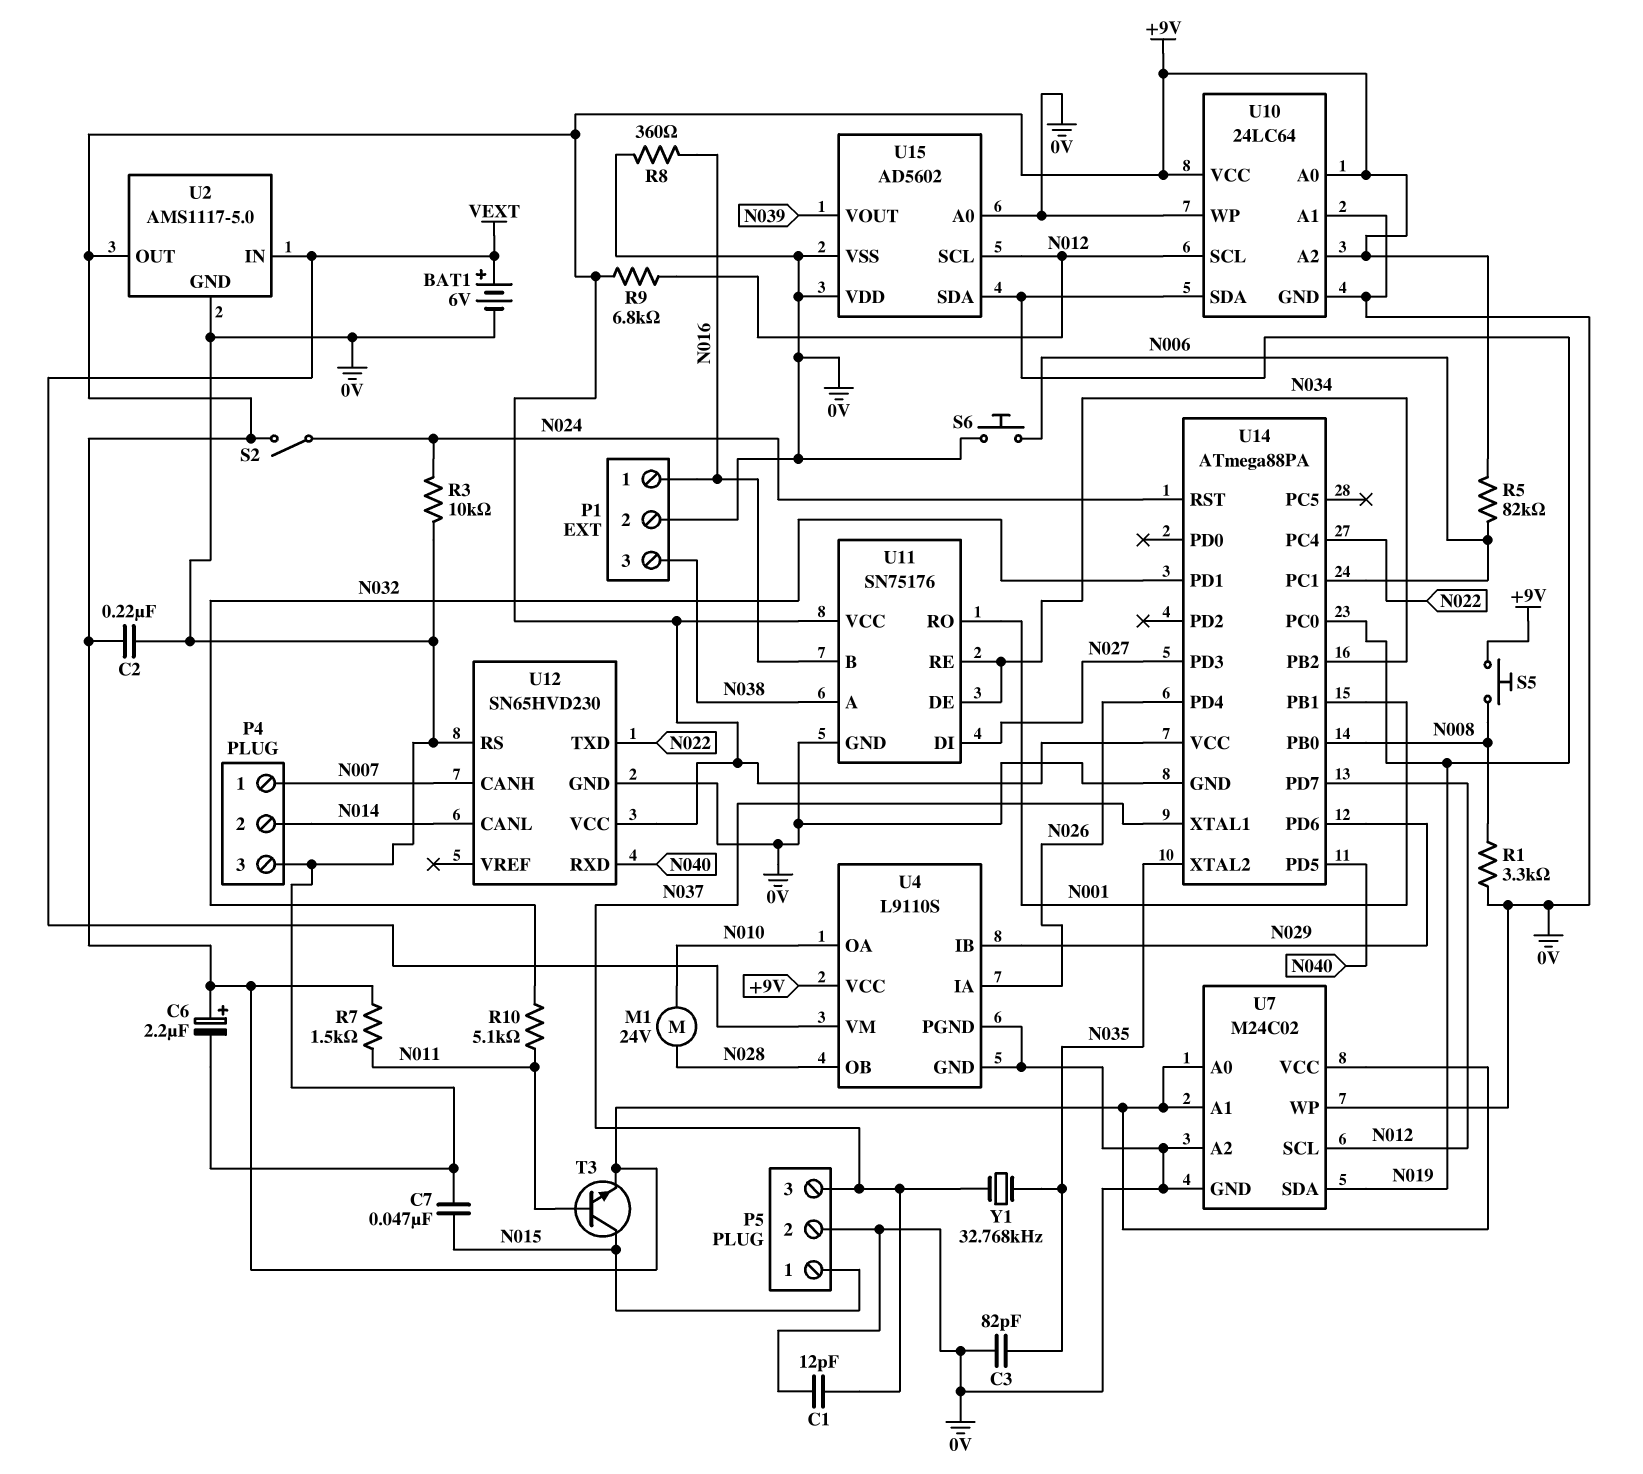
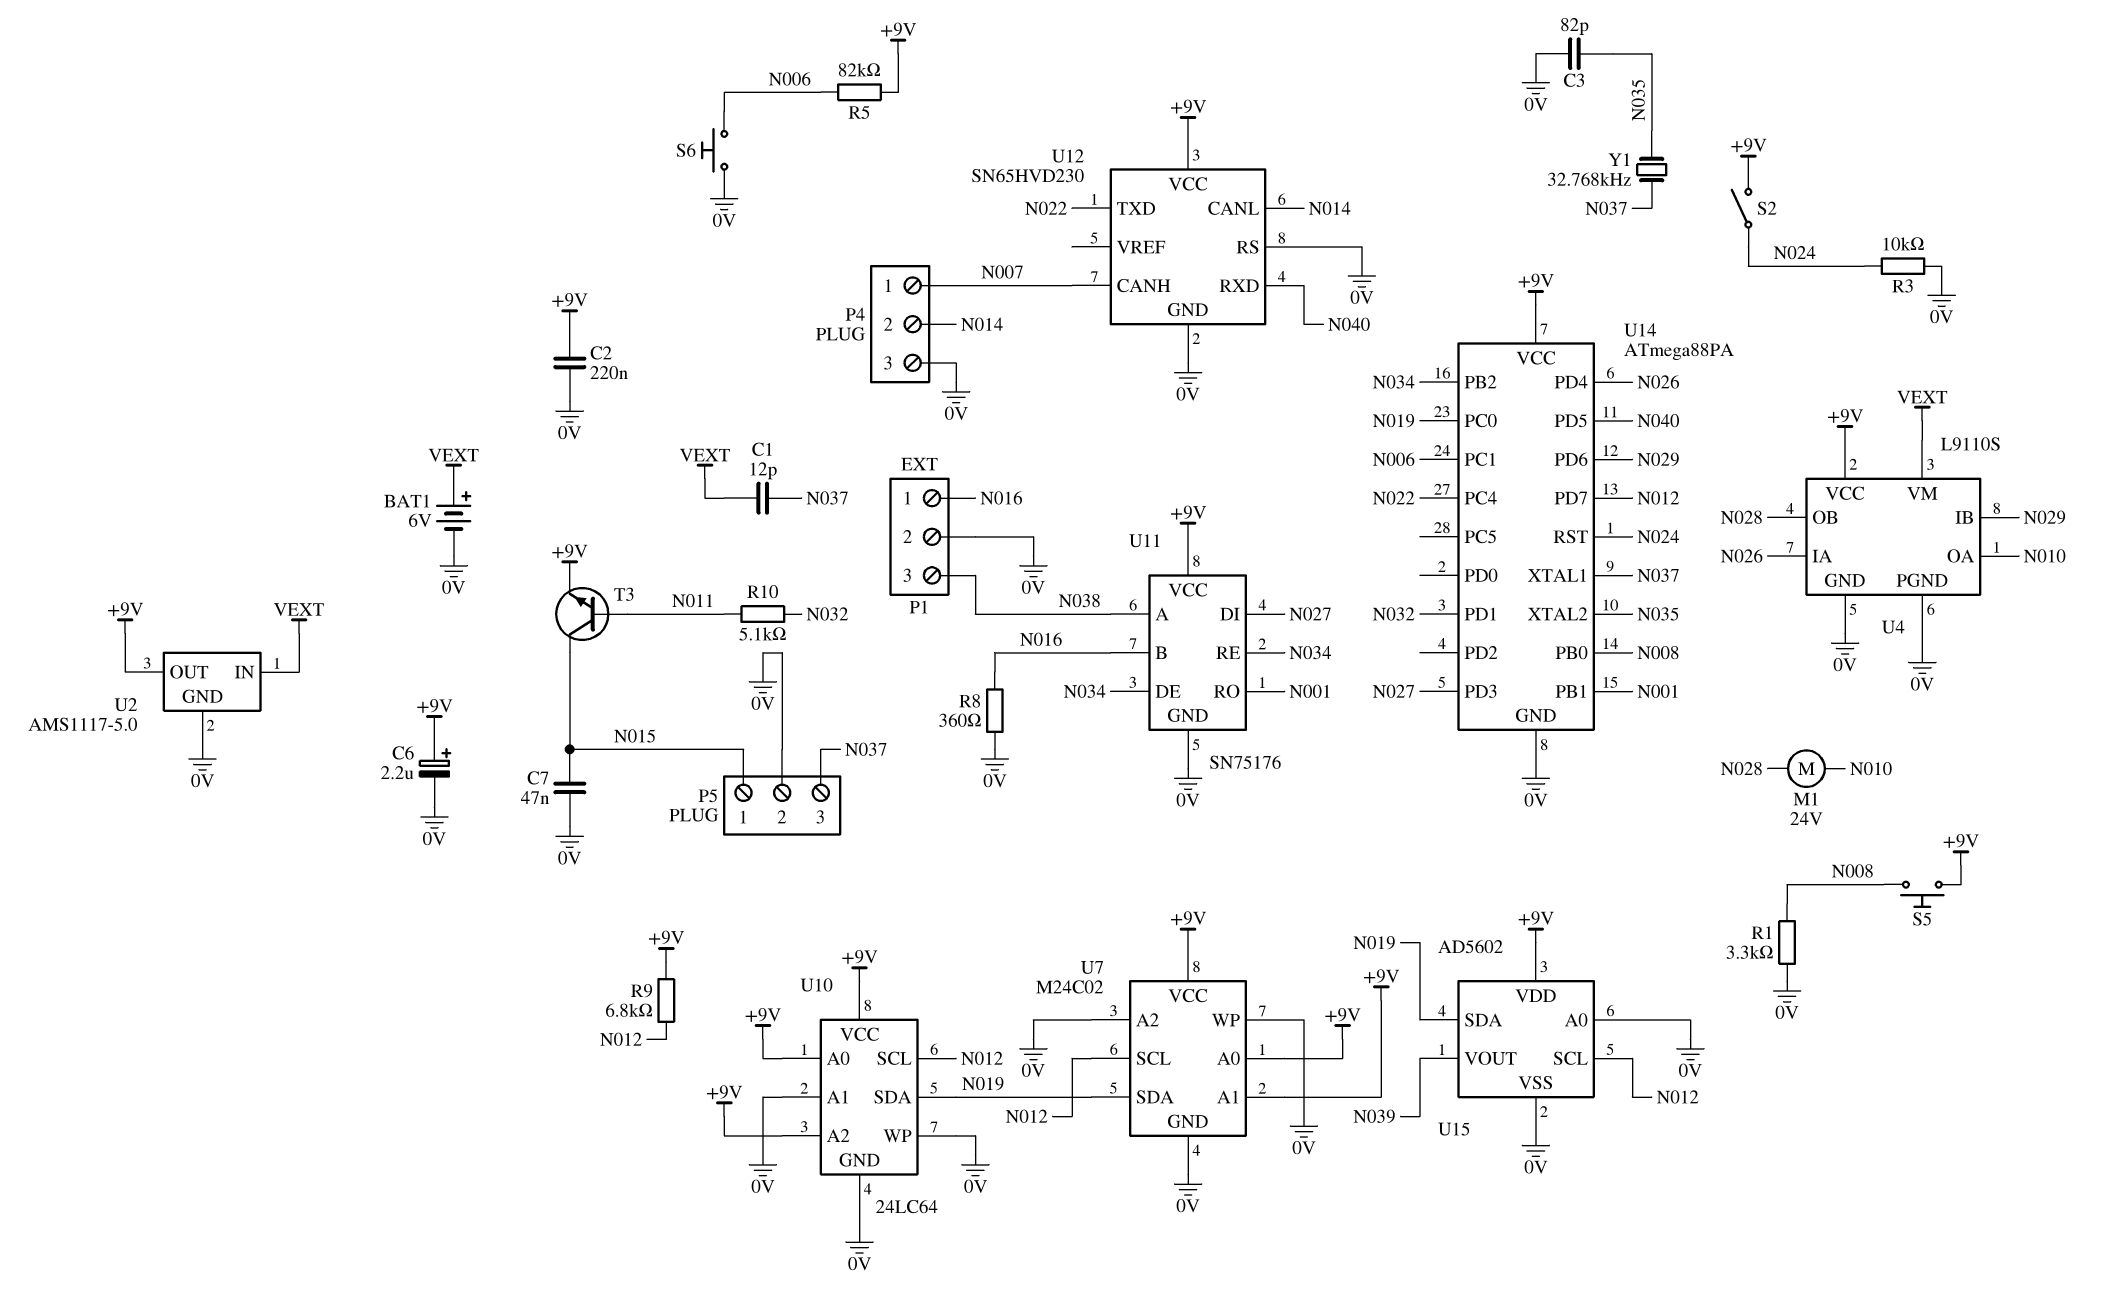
C1: 12pF (0V, N037) -> 12pF (N037, VEXT)
R7: 1.5k (+9V, N011) -> none
U15 pin VDD: 0V -> +9V

